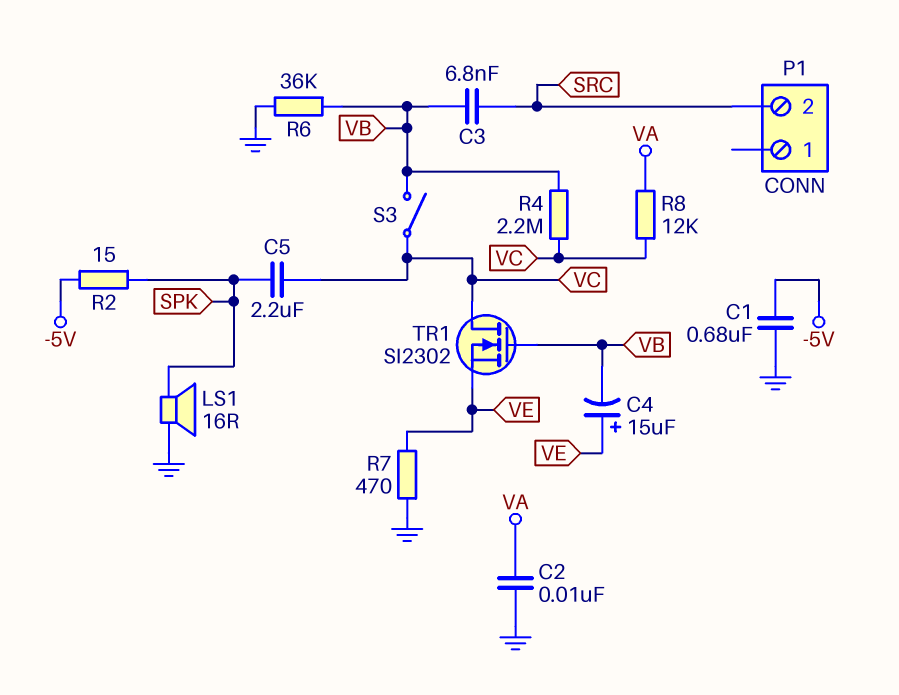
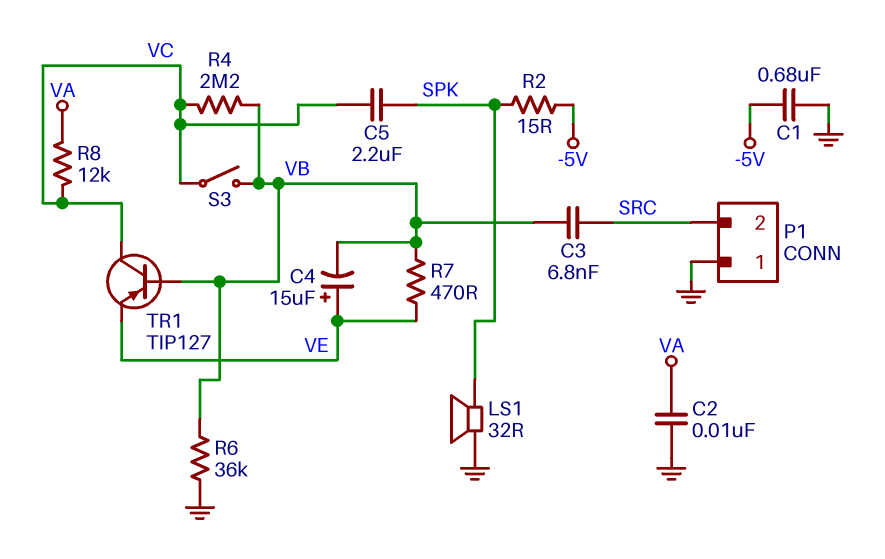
LS1: speaker 16R (GND, SPK) -> speaker 32R (GND, SPK)
P1 pin 1: none -> GND
R7: 470 (GND, VE) -> 470 (VB, VE)
TR1: NMOS SI2302 (G VB, D VC, S VE) -> PNP TIP127 (B VB, C VC, E VE)

